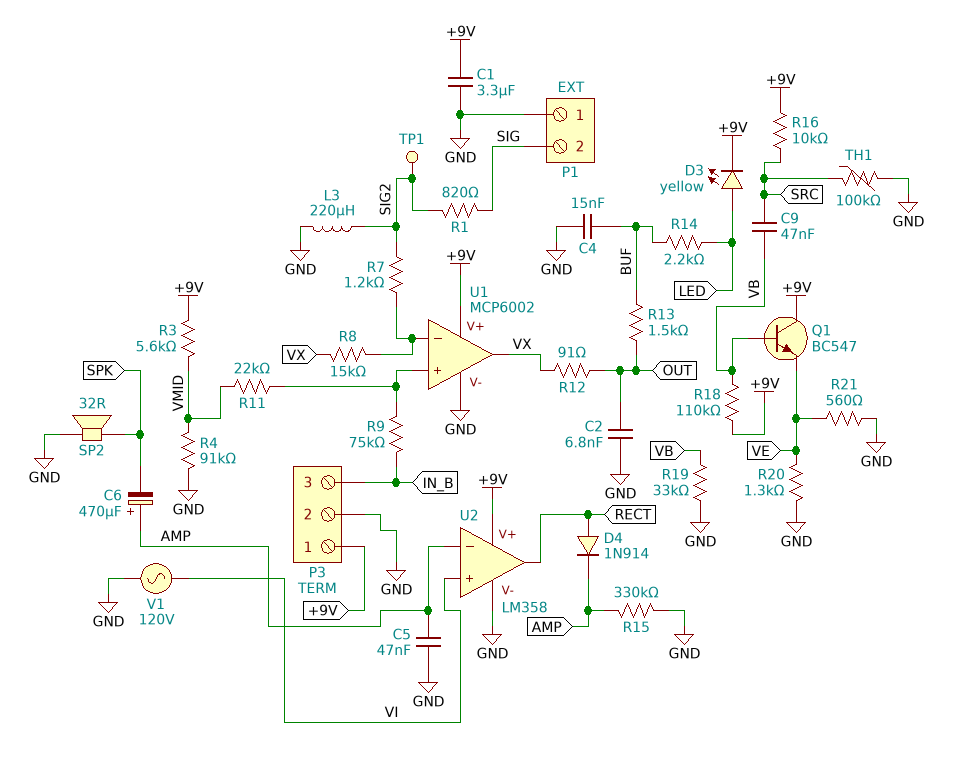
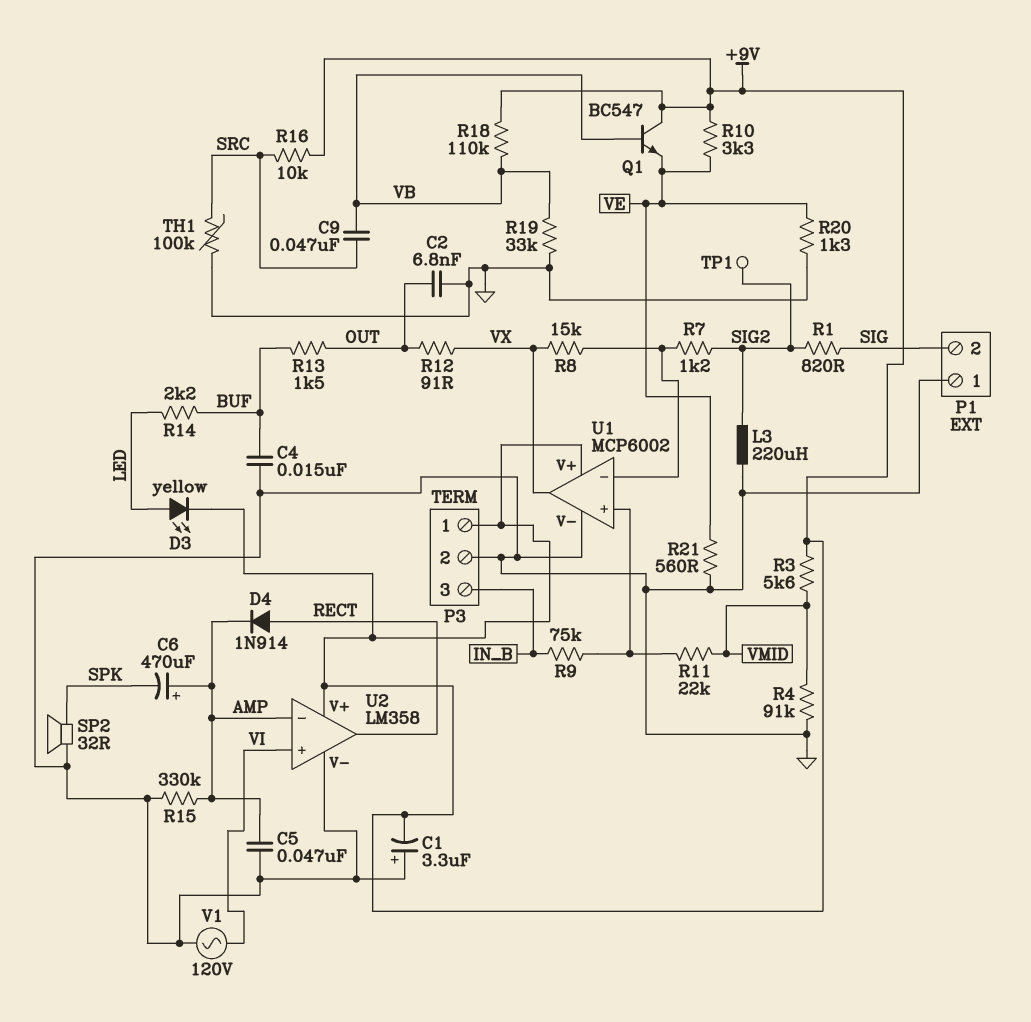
C1: 3.3uF (+9V, GND) -> 3.3uF (plus GND, minus +9V)
R10: none -> 3.3k (+9V, VE)

